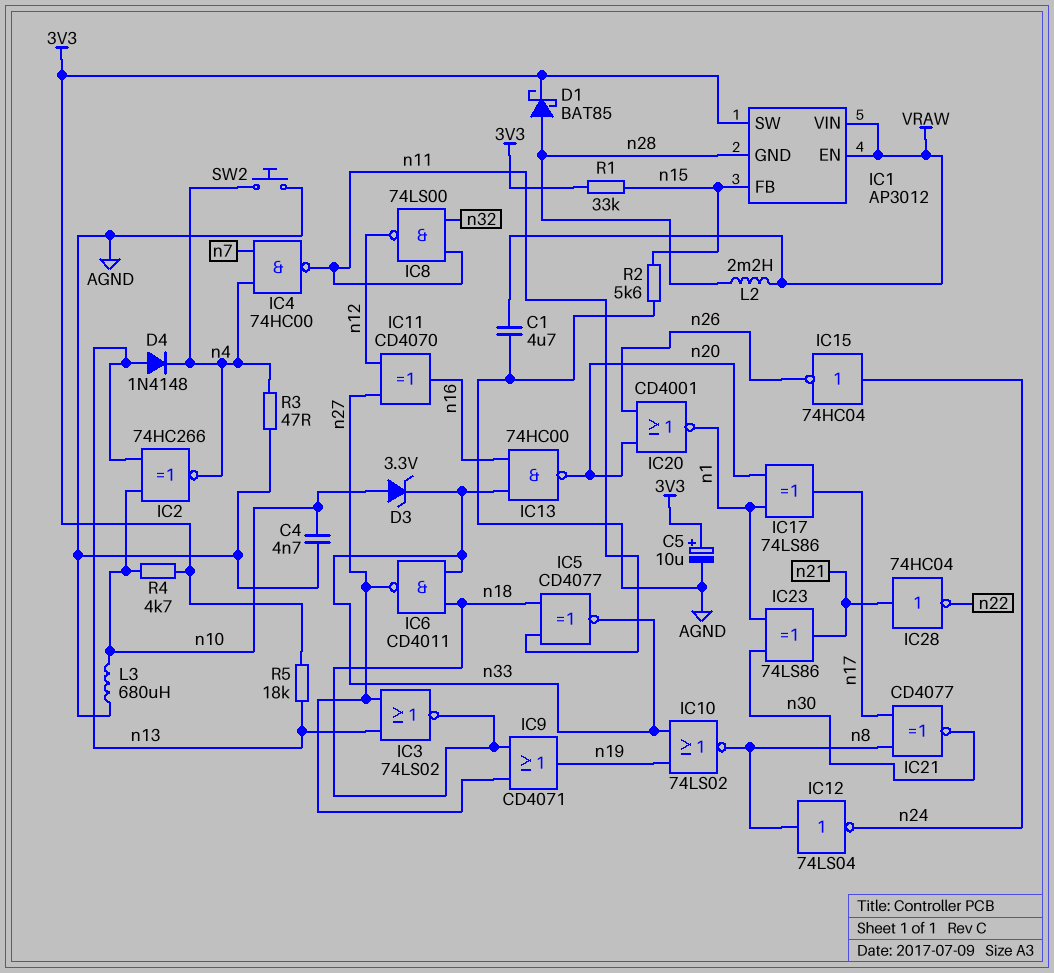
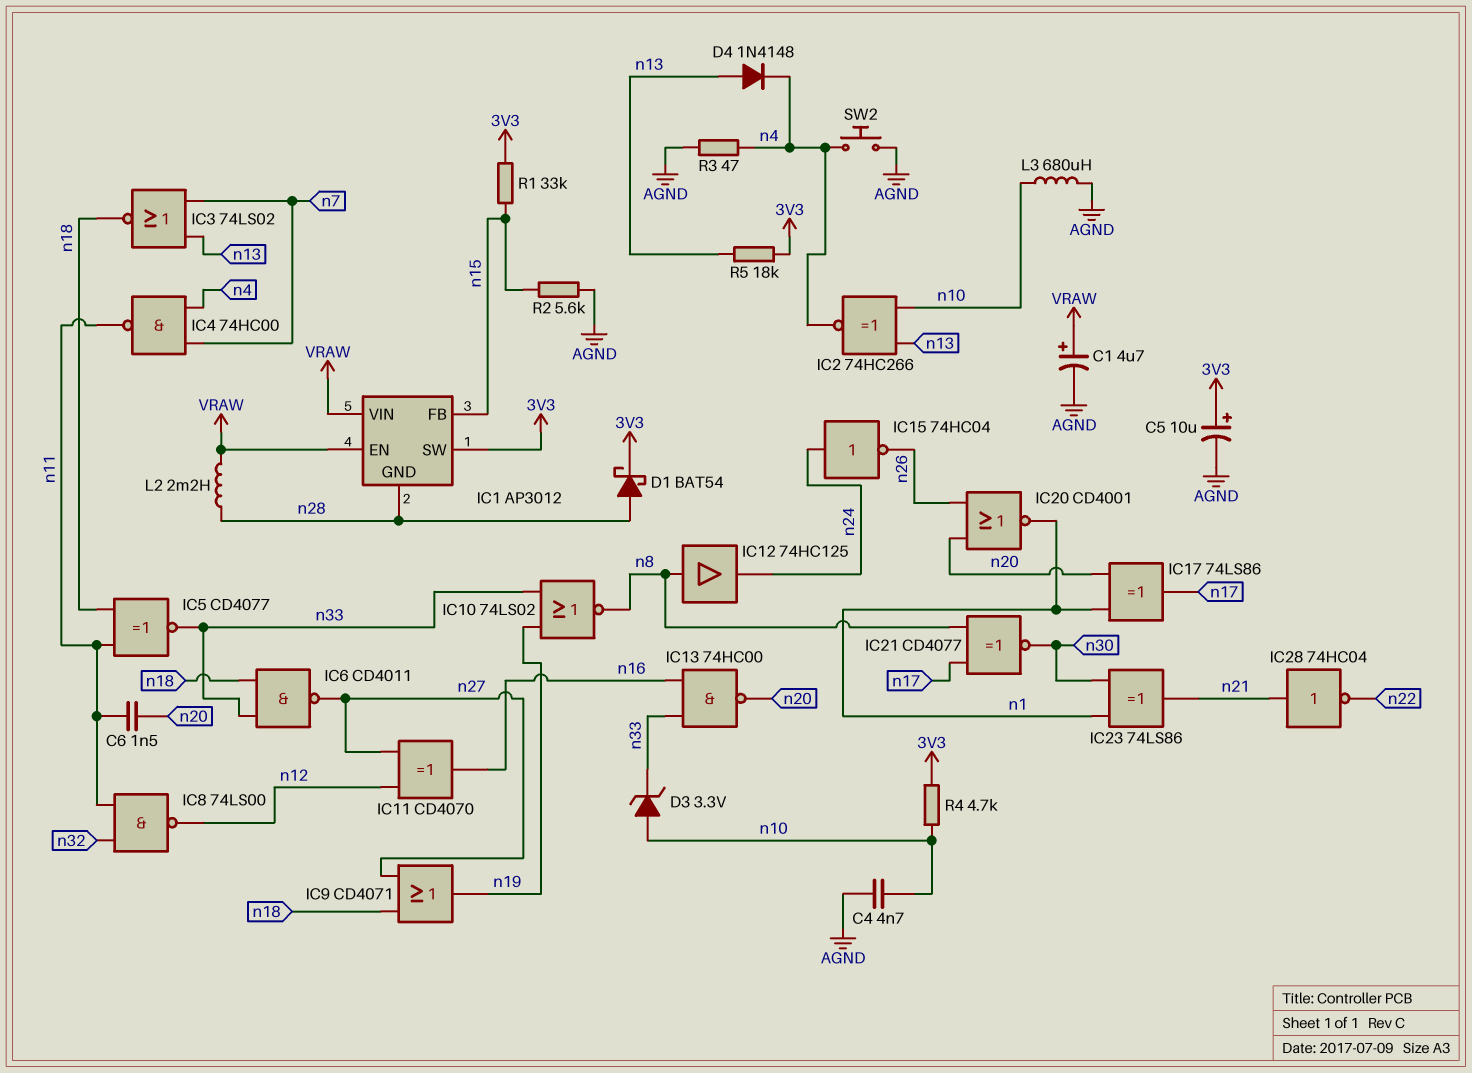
C1: 4.7uF (AGND, VRAW) -> 4.7uF (plus VRAW, minus AGND)
C6: none -> 1.5nF (n11, n20)
D1: schottky BAT85 (A n28, K 3V3) -> schottky BAT54 (A n28, K 3V3)
IC3: NOR 74LS02 (in n13, in n27, out n18) -> NOR 74LS02 (in n7, in n13, out n18)
IC12: NOT 74LS04 (in n8, out n24) -> buffer 74HC125 (in n8, out n24)

